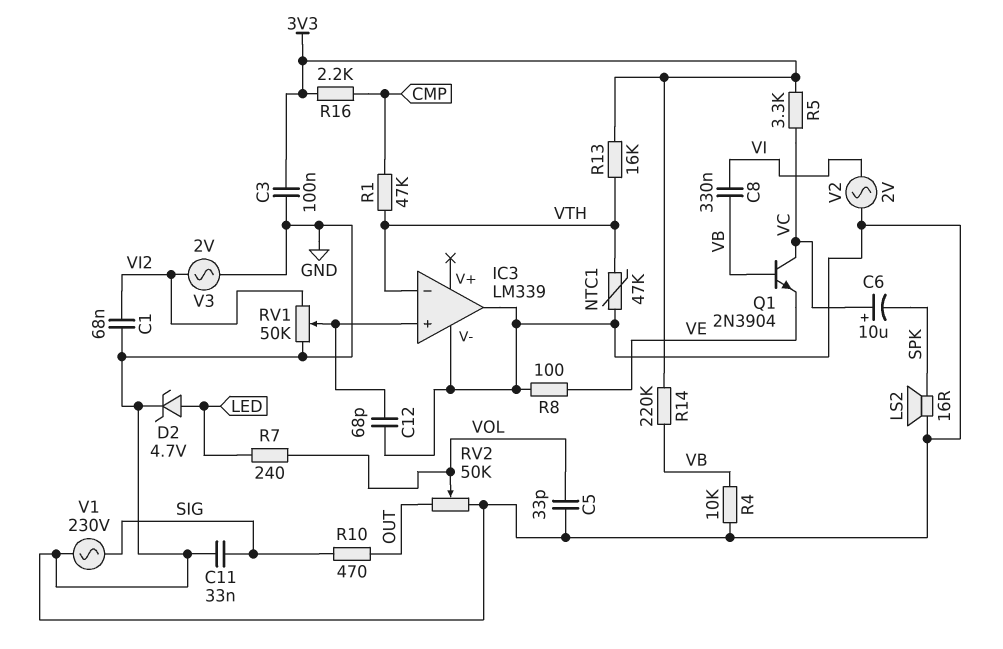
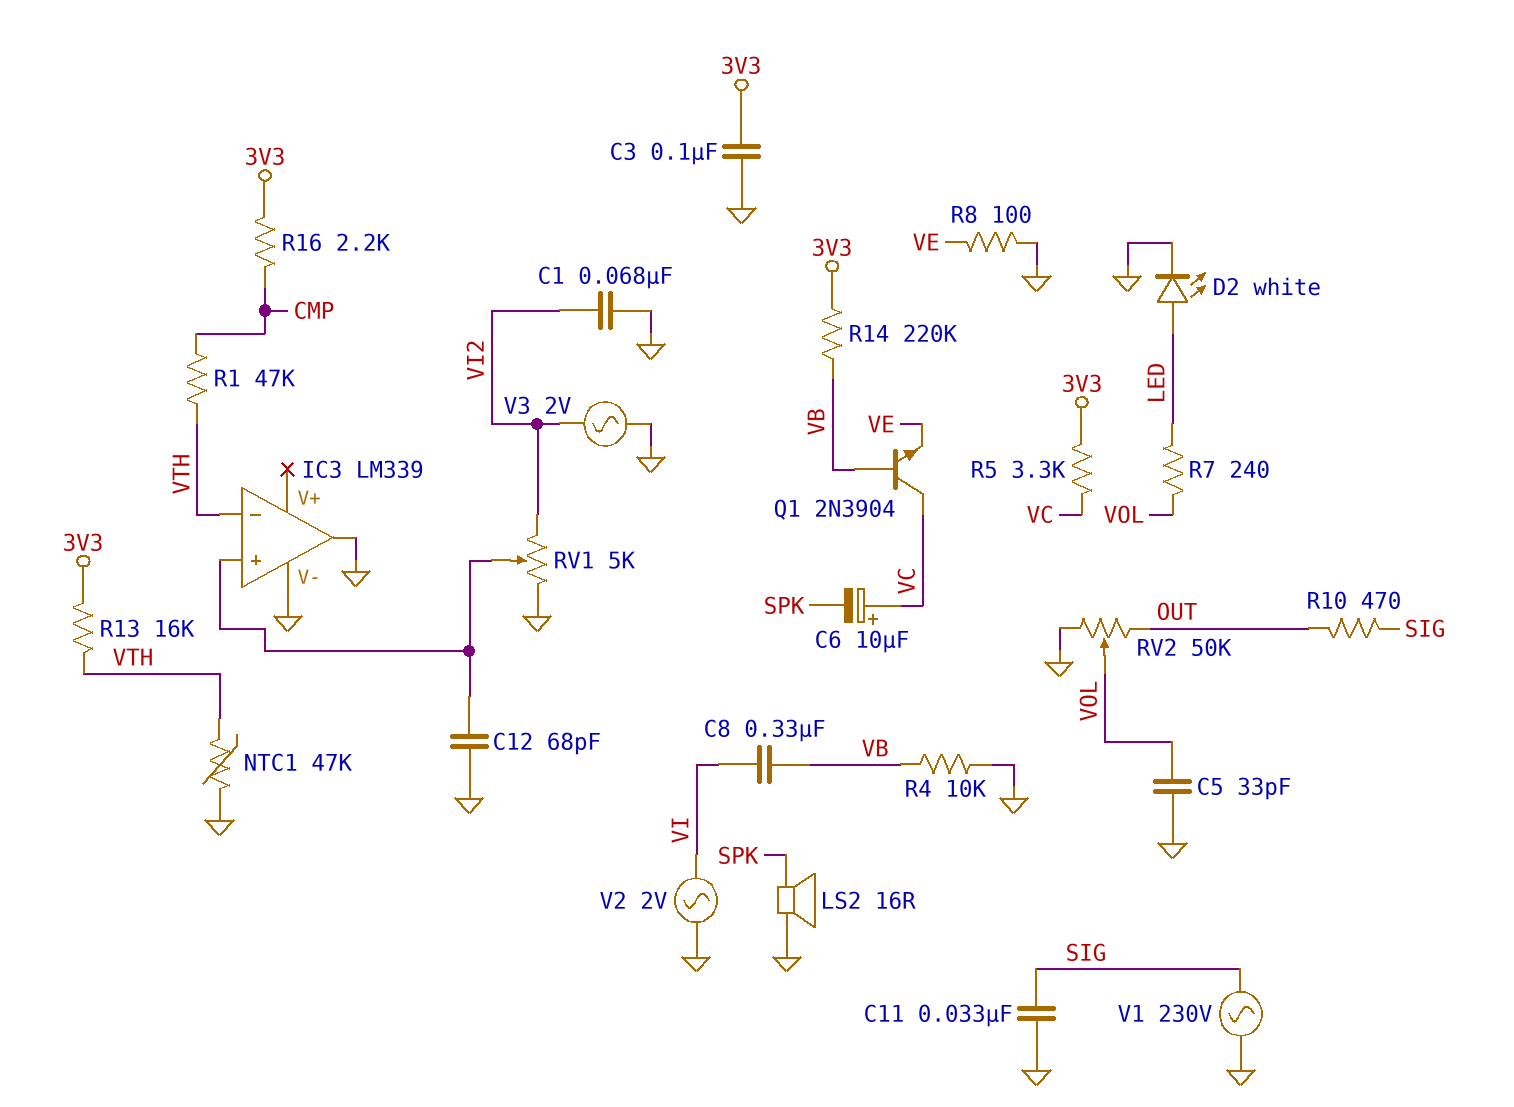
D2: zener 4.7V (A LED, K GND) -> LED white (A LED, K GND)
RV1: 50k (GND, VI2, wiper IC3/in+) -> 5k (GND, VI2, wiper IC3/in+)

